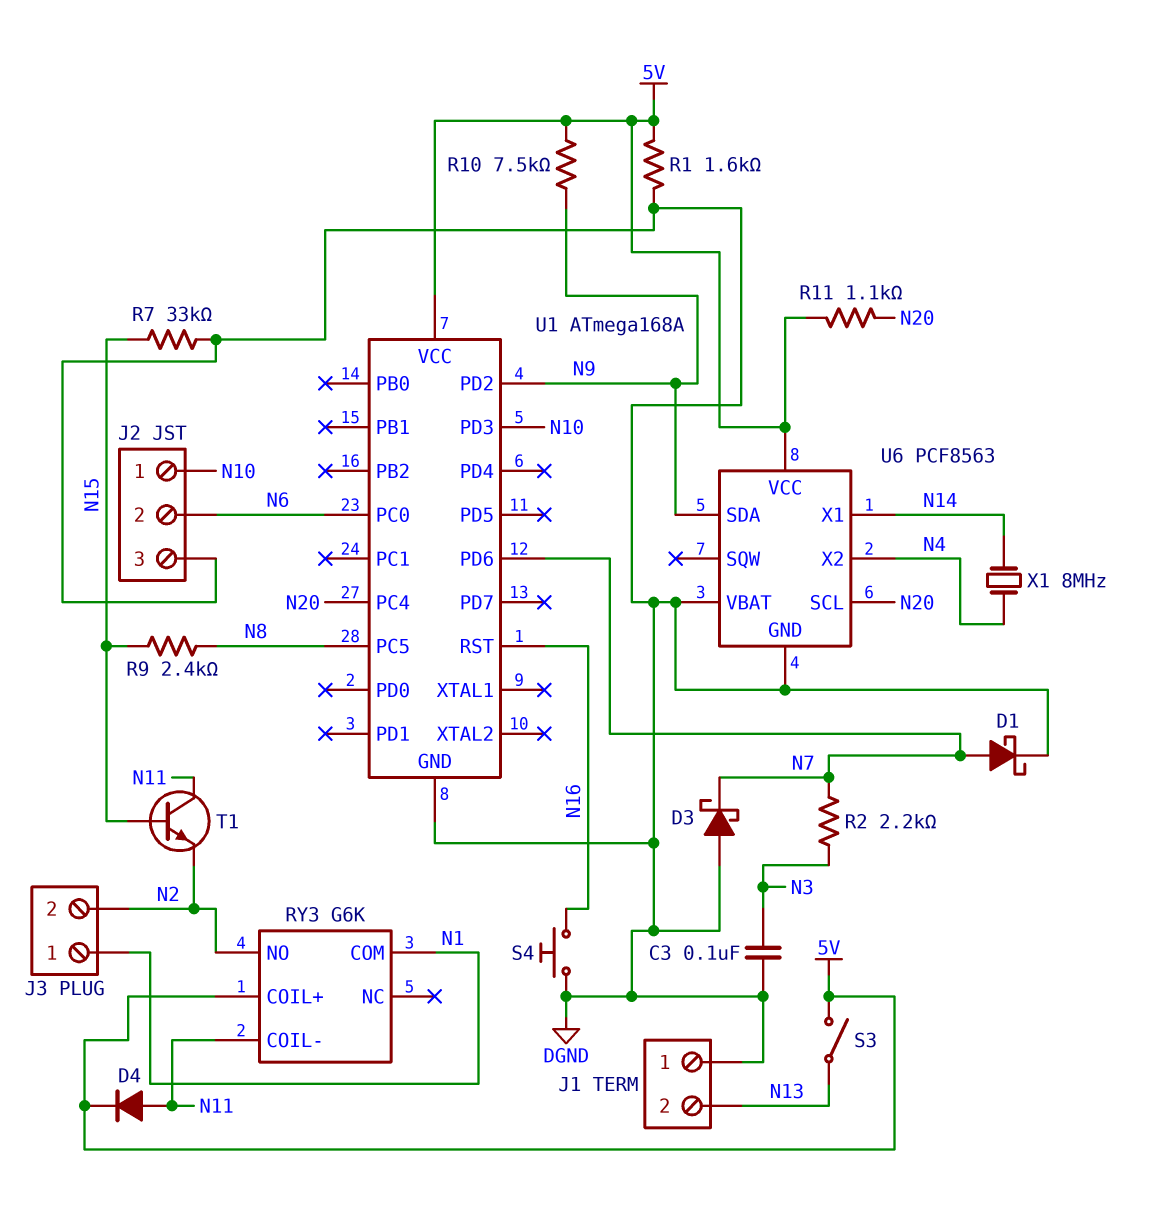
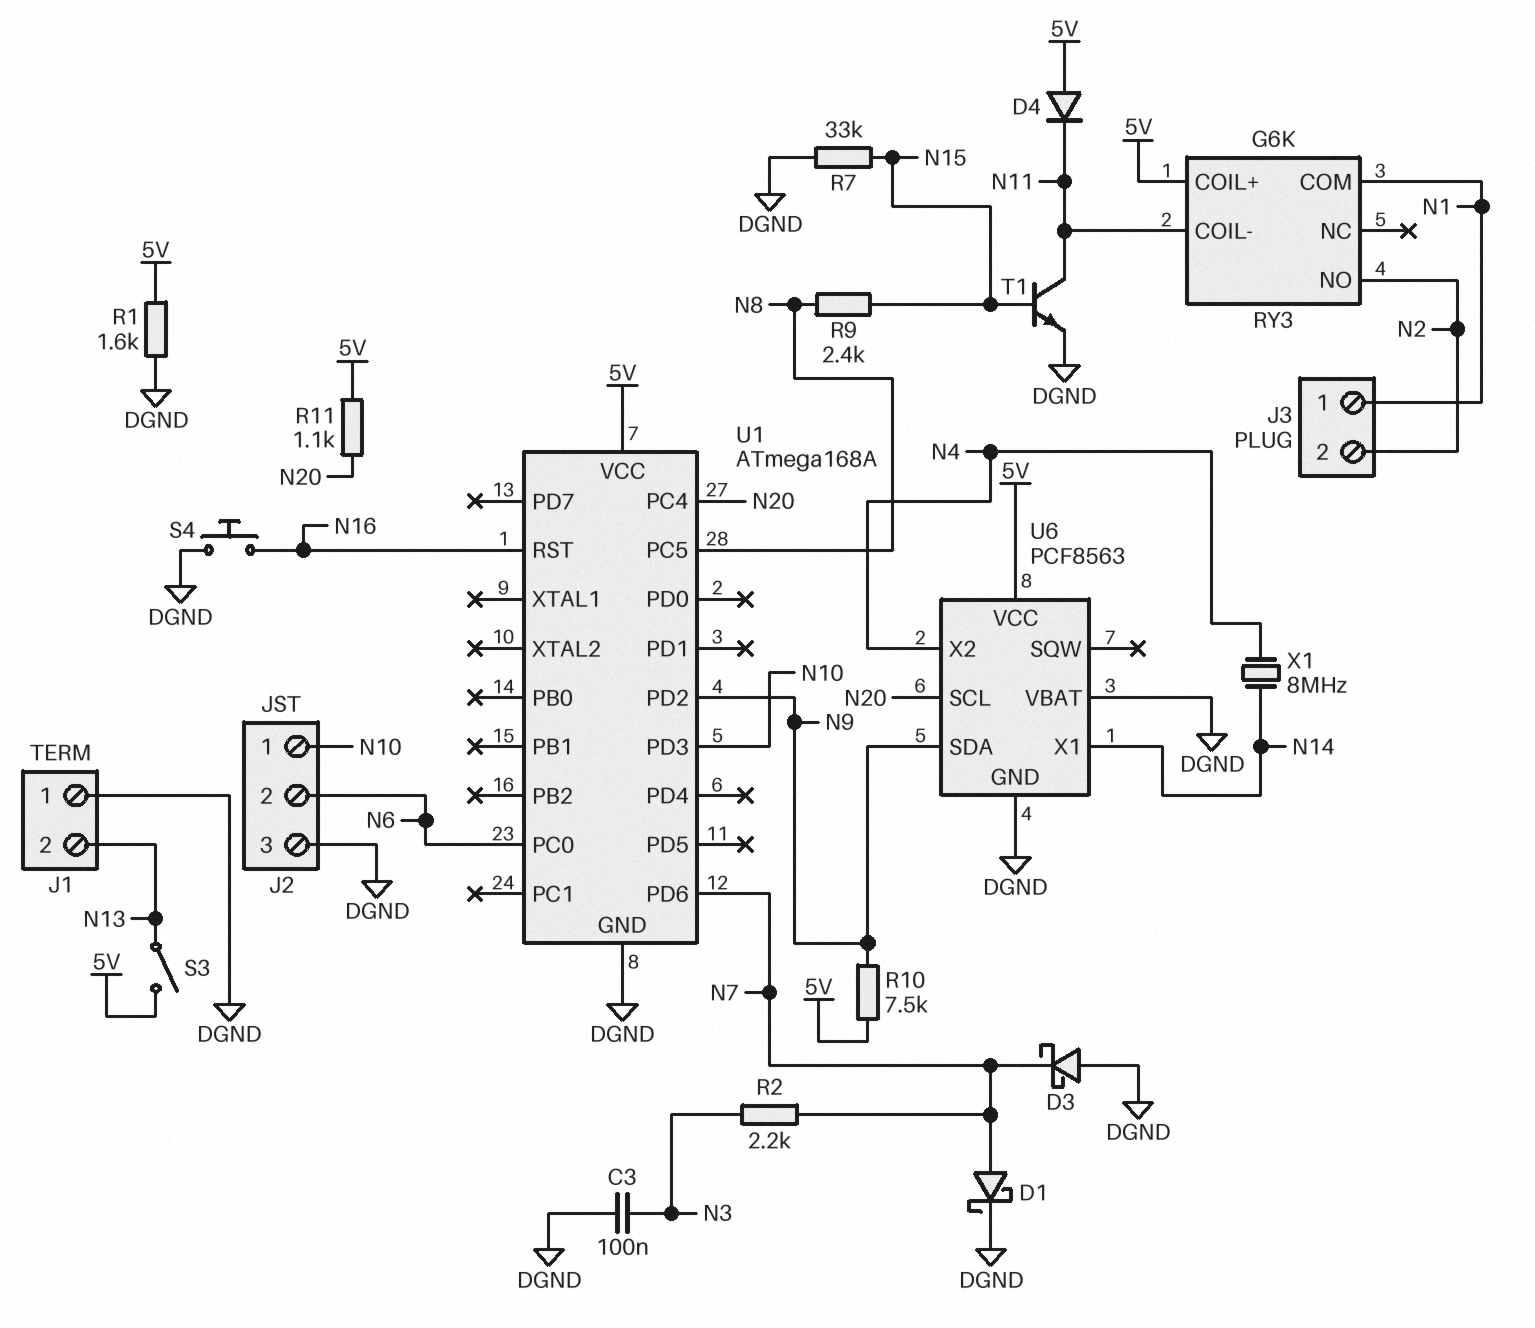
D4: diode (A N11, K 5V) -> diode (A 5V, K N11)
T1: NPN (B N15, C N11, E N2) -> NPN (B N15, C N11, E DGND)

